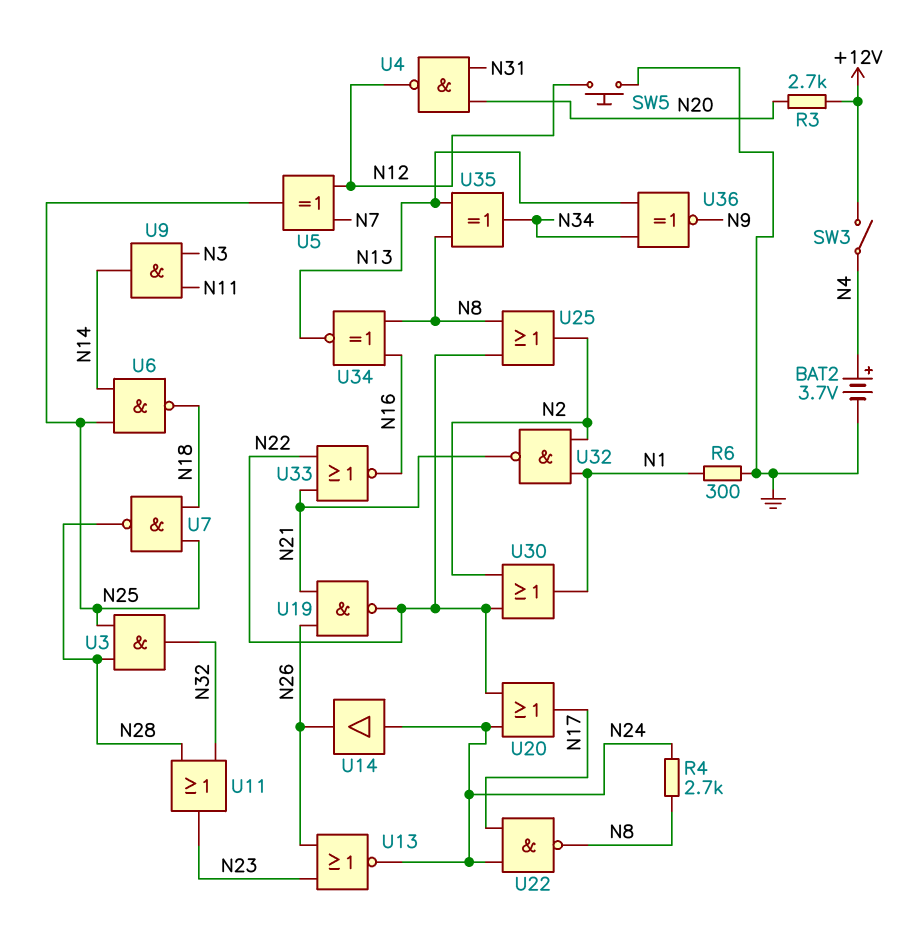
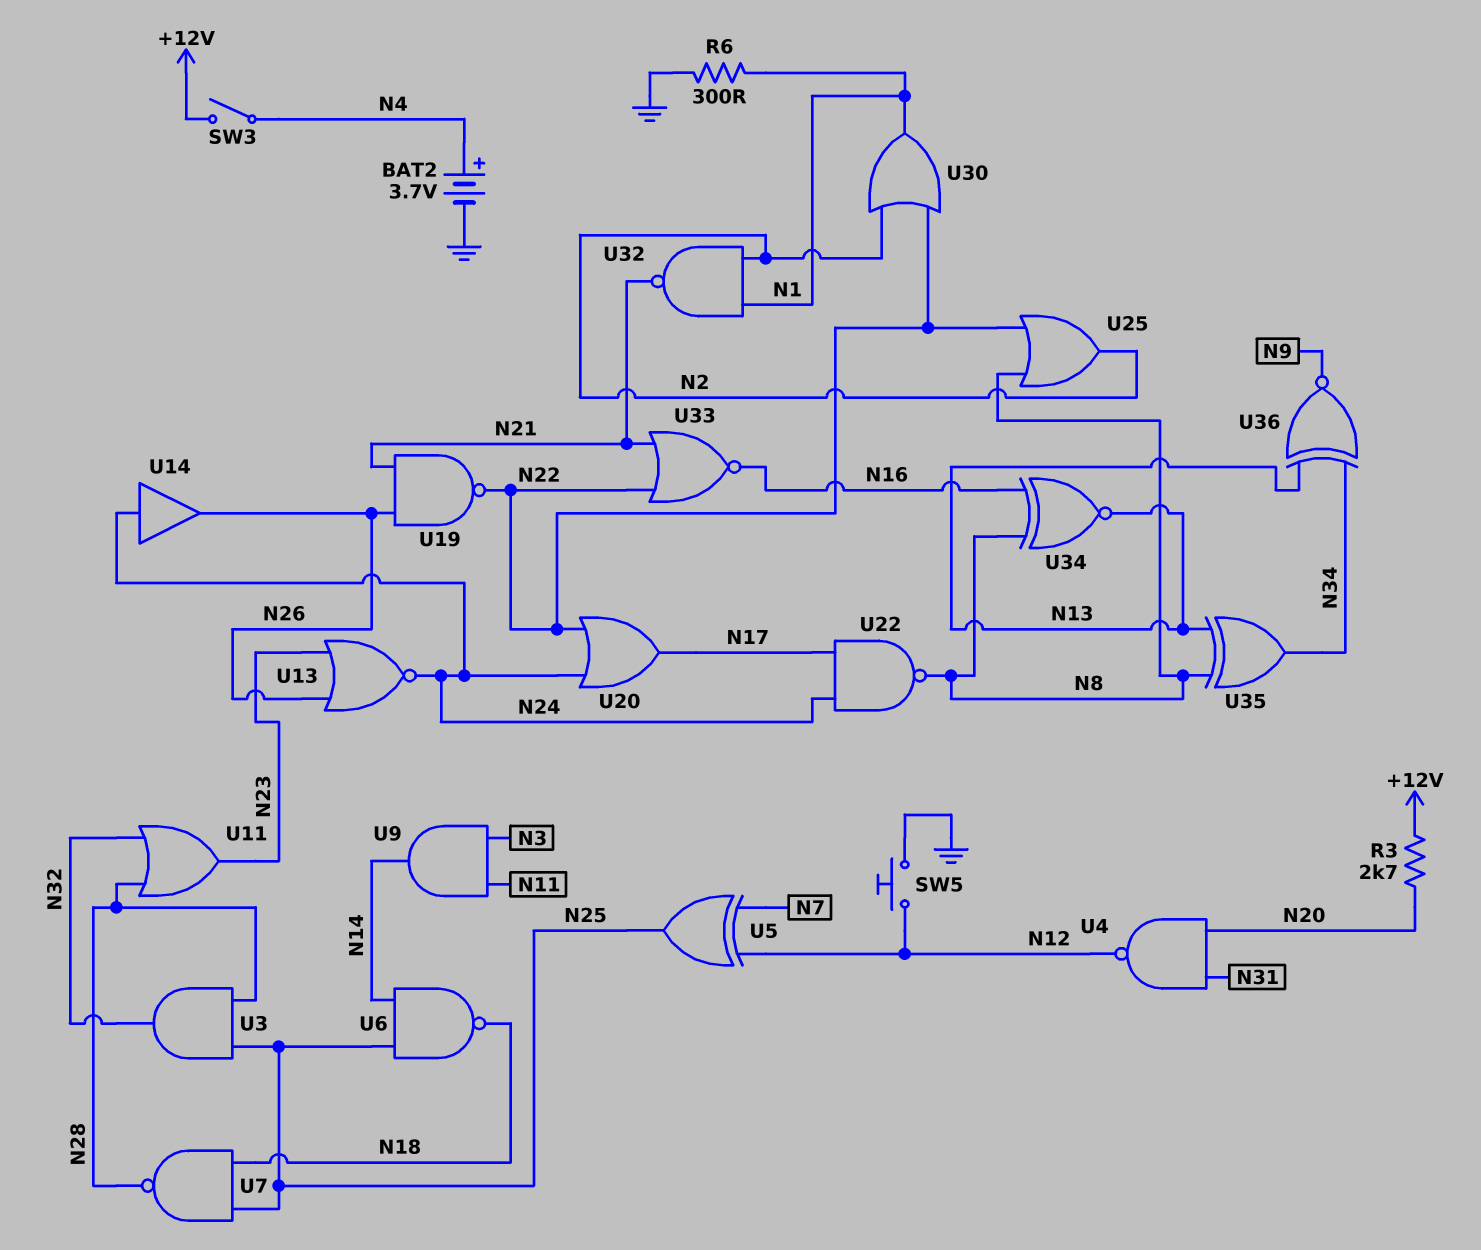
R4: 2.7k (N8, N24) -> none

